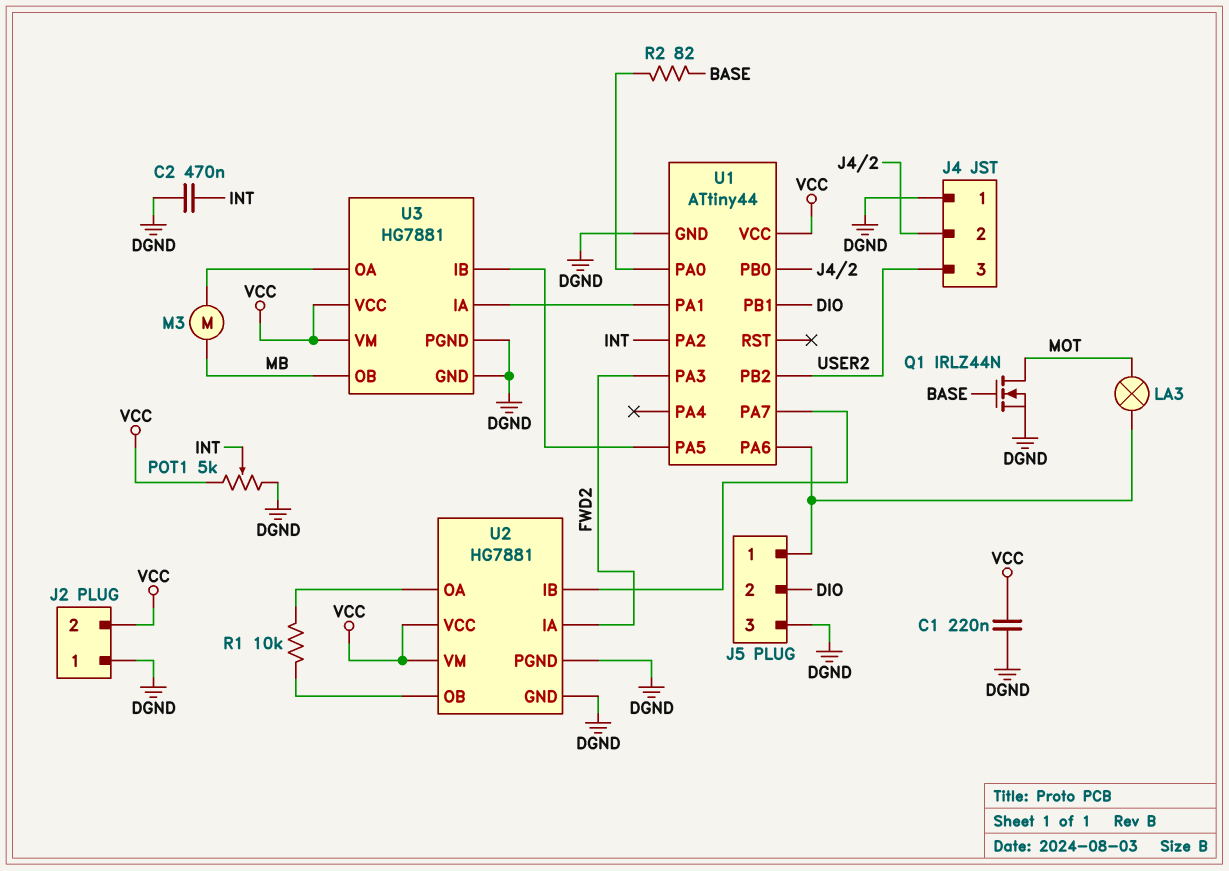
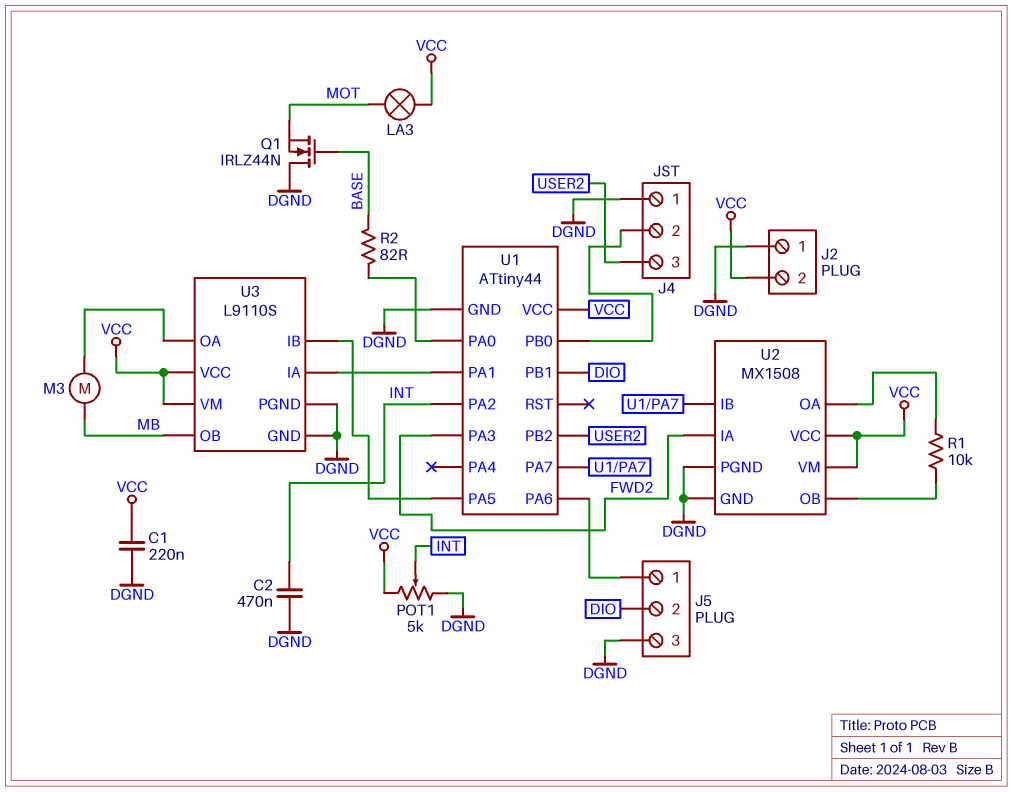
LA3: lamp (J5/1, MOT) -> lamp (MOT, VCC)
Q1: NMOS IRLZ44N (G BASE, D MOT, S DGND) -> NMOS IRLZ44N (G BASE, D DGND, S MOT)
U2: HG7881 -> MX1508
U3: HG7881 -> L9110S

